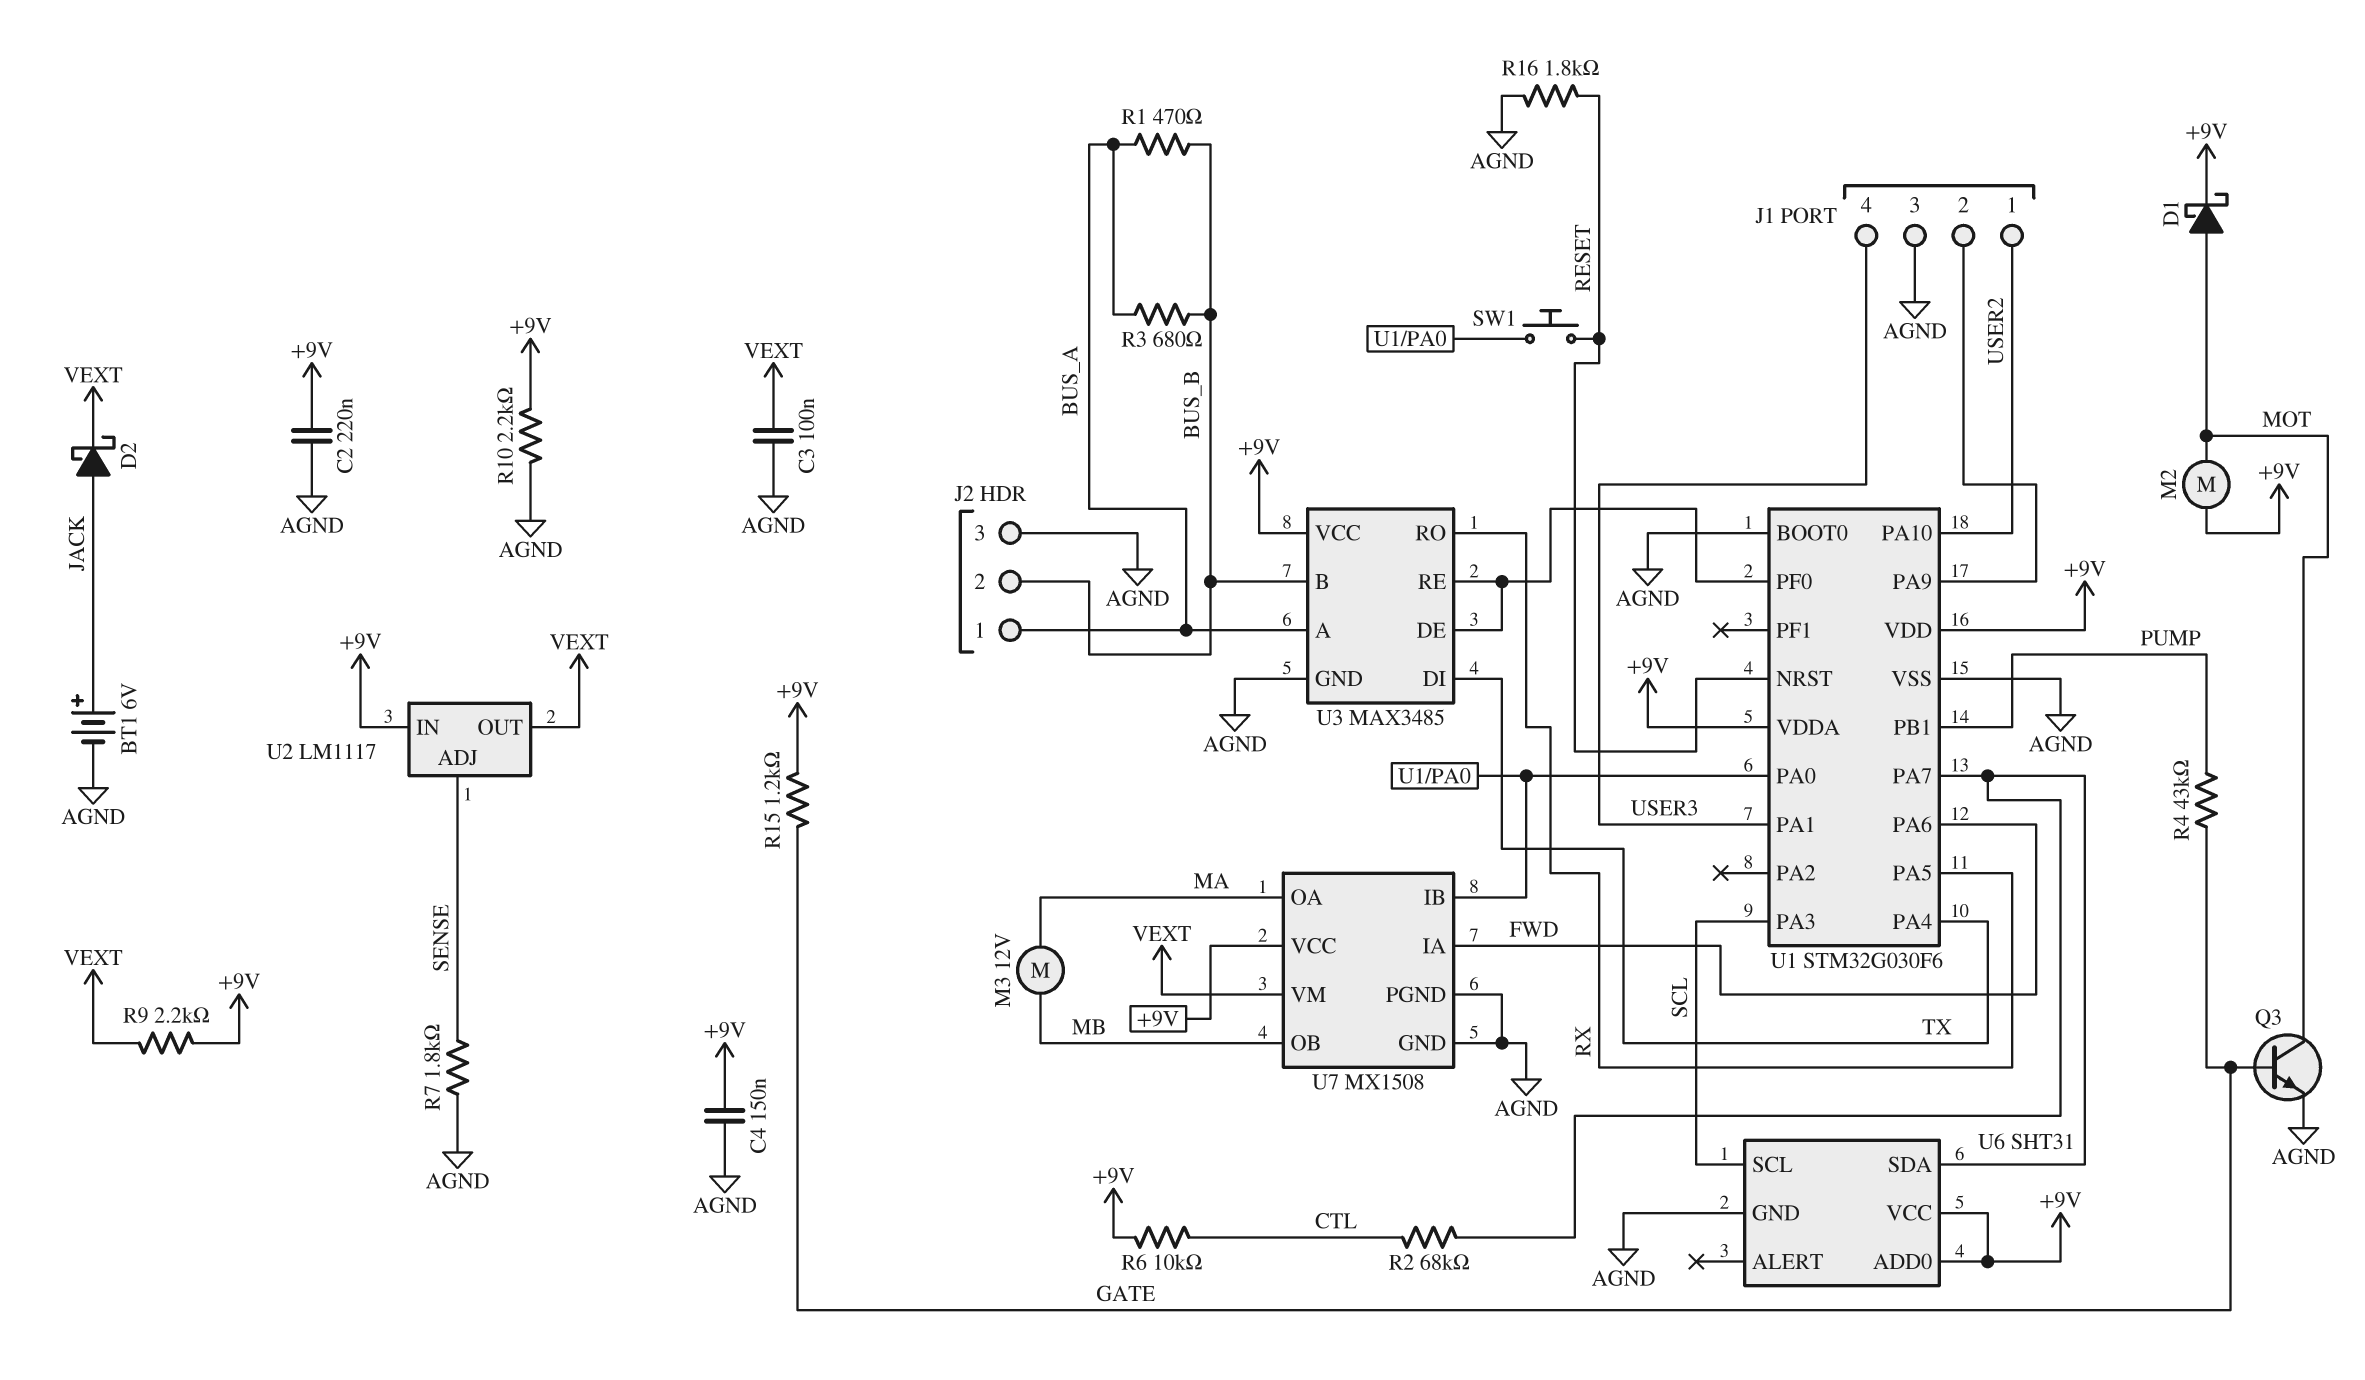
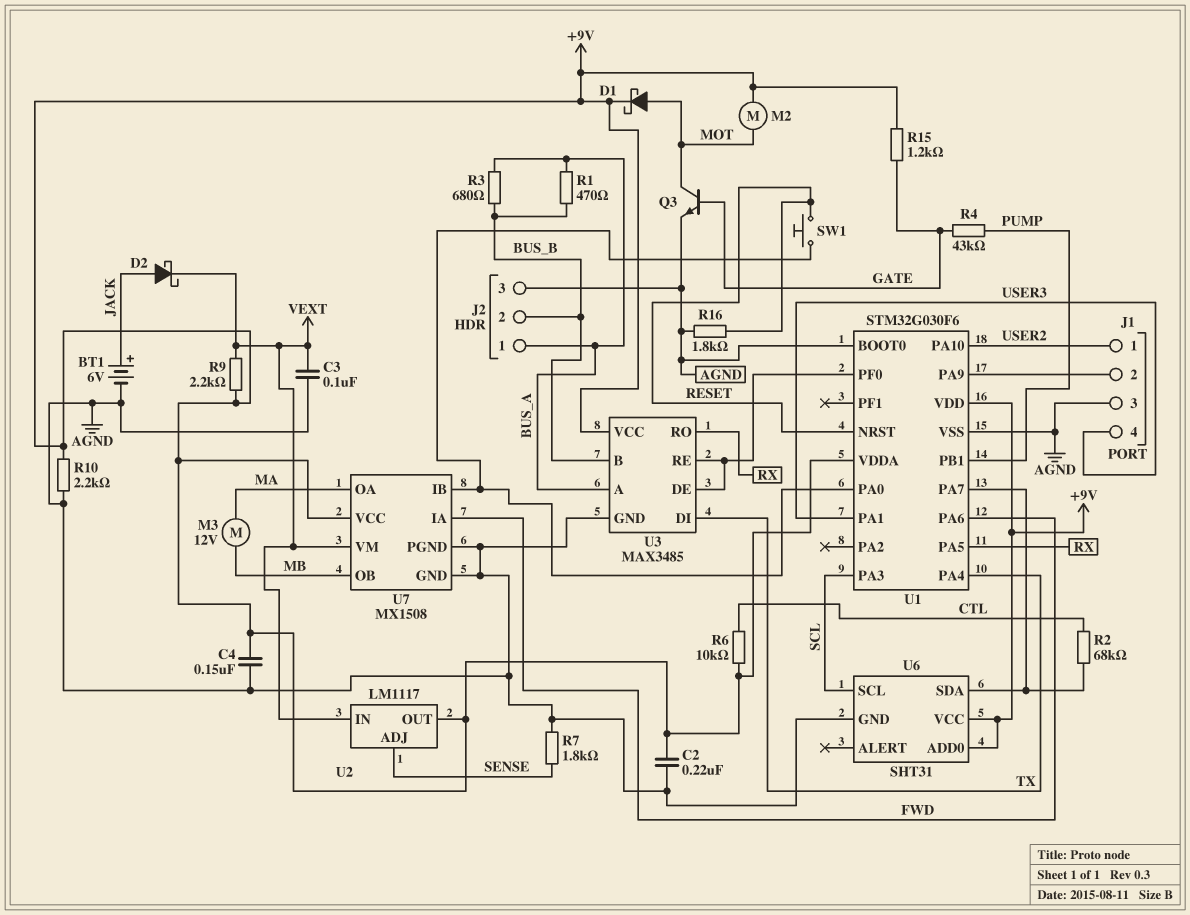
U2 pin IN: +9V -> VEXT
U2 pin OUT: VEXT -> +9V

